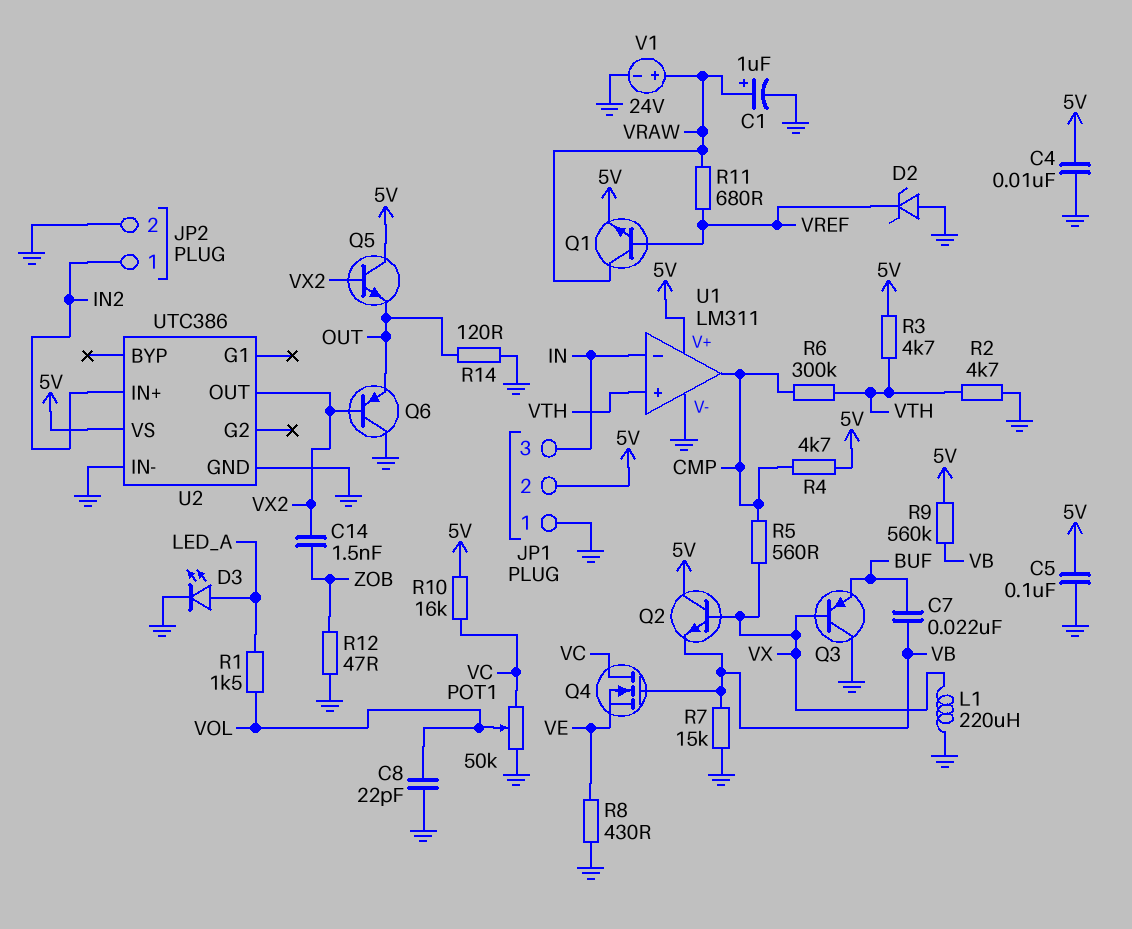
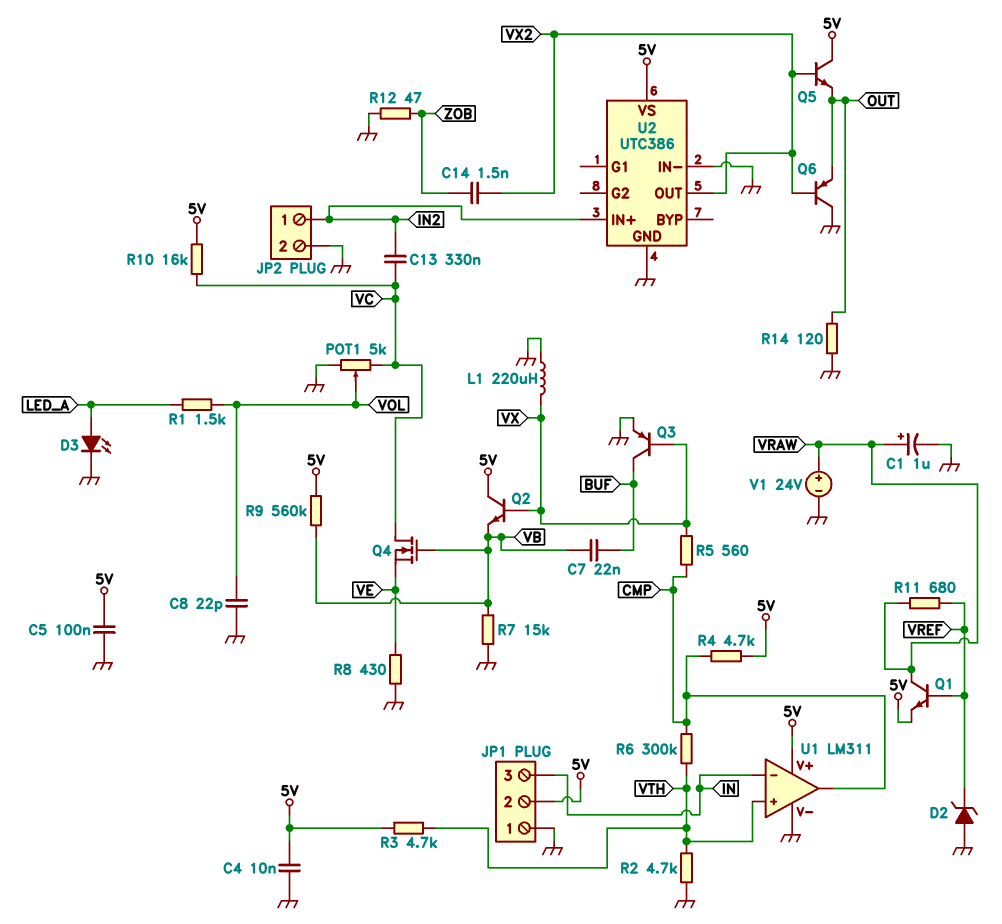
C13: none -> 330nF (IN2, VC)
POT1: 50k (GND, VC, wiper VOL) -> 5k (GND, VC, wiper VOL)
Q3: PNP (B VX, C GND, E BUF) -> PNP (B VX, C BUF, E GND)

